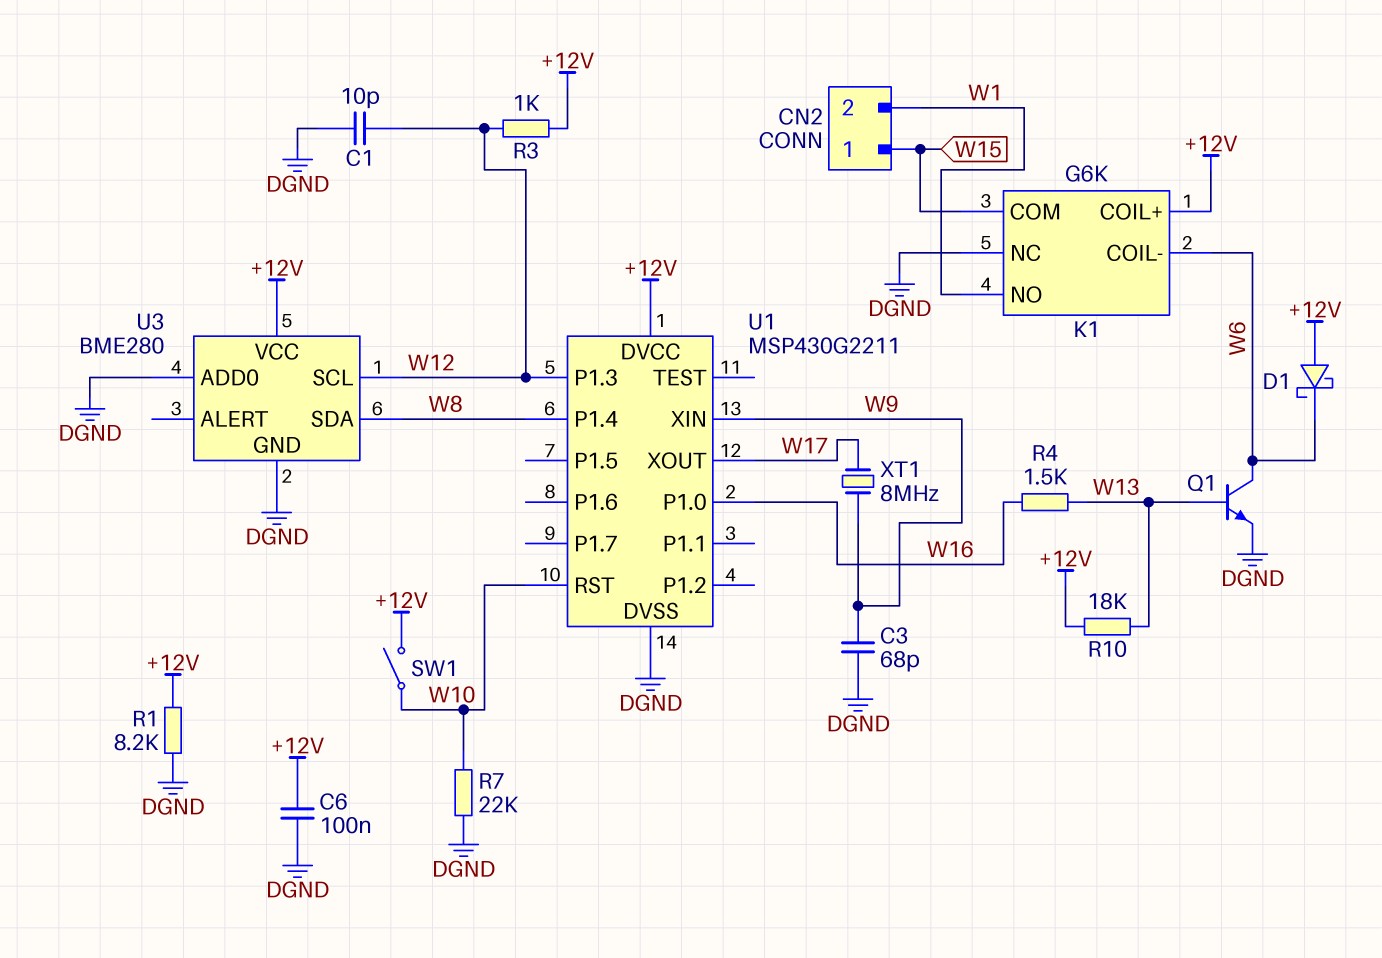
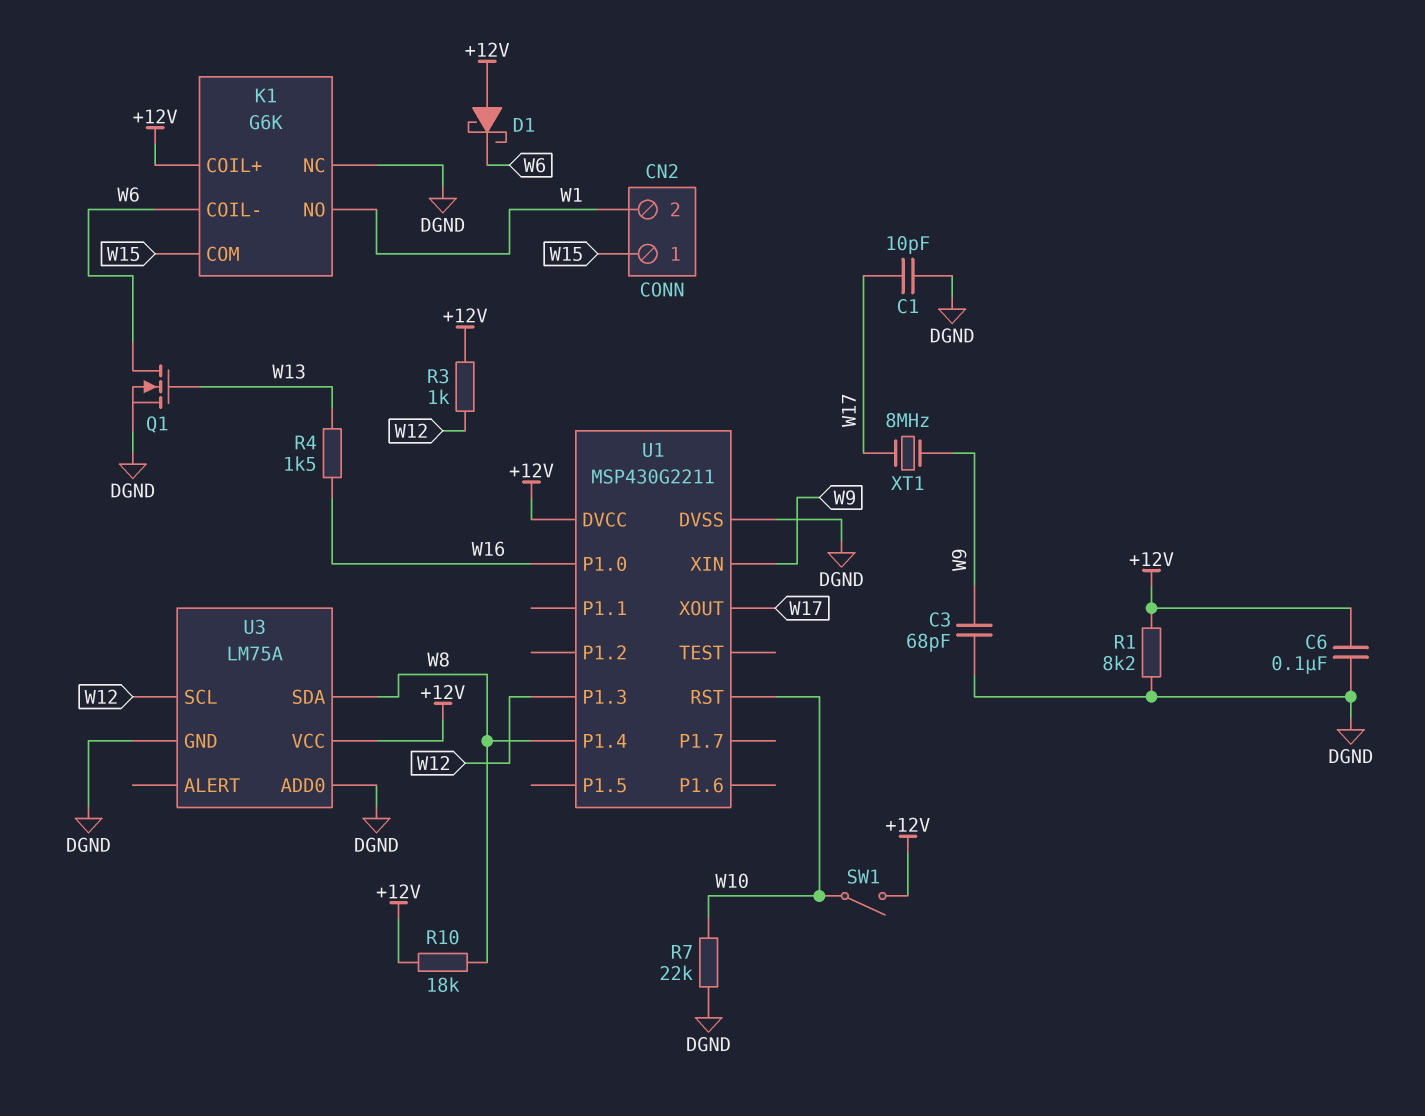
C1: 10pF (DGND, W12) -> 10pF (DGND, W17)
Q1: NPN (B W13, C W6, E DGND) -> NMOS (G W13, D W6, S DGND)
R10: 18k (+12V, W13) -> 18k (+12V, W8)
U3: BME280 -> LM75A

